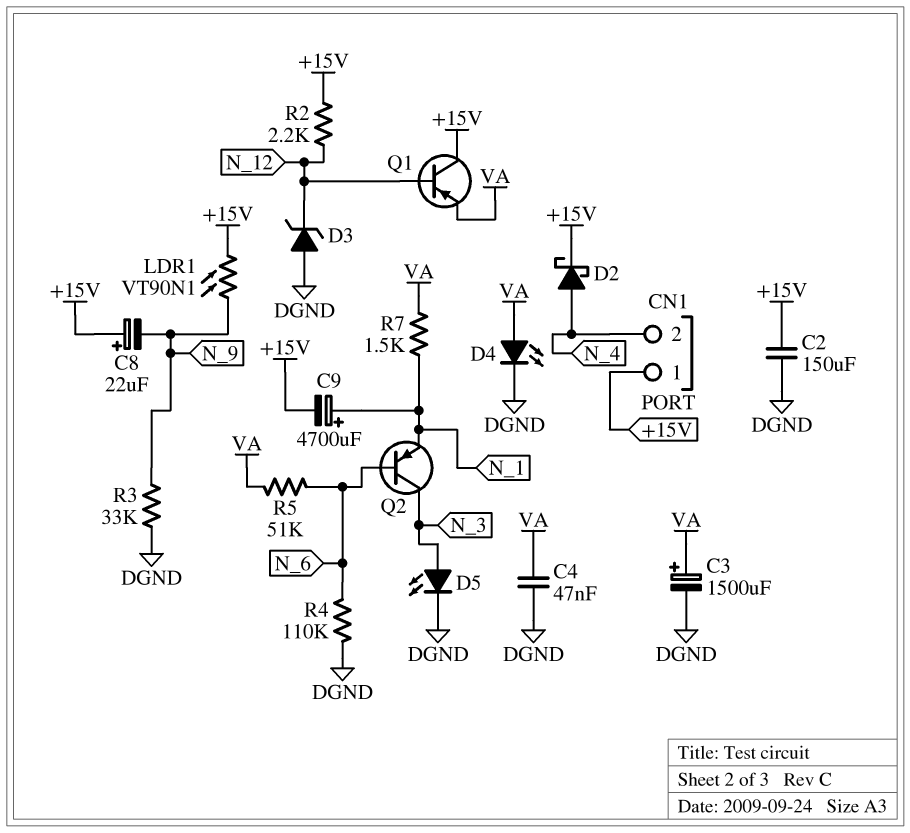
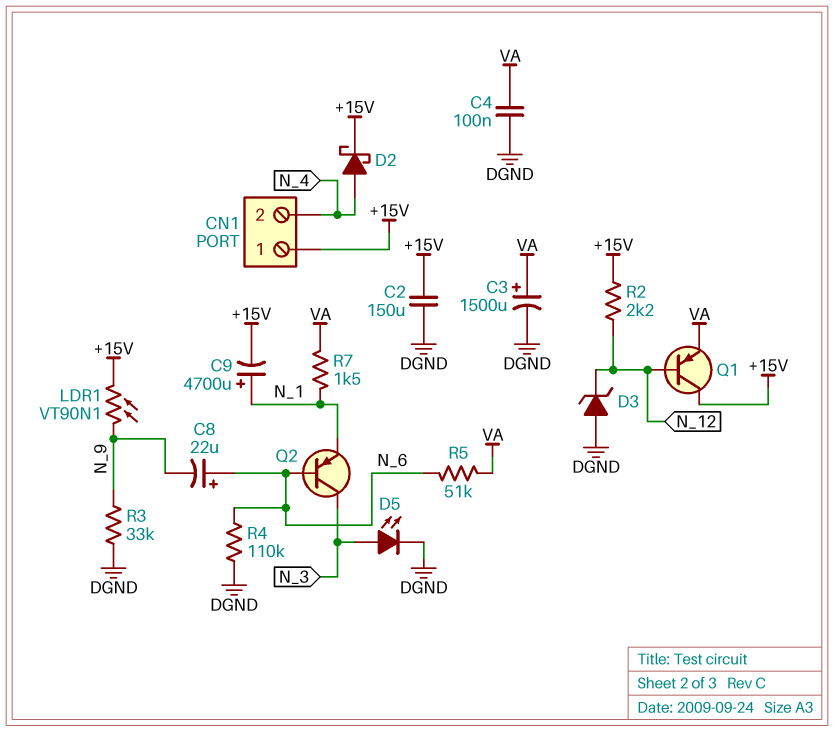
C4: 47nF (DGND, VA) -> 100nF (DGND, VA)
C8: 22uF (plus +15V, minus N_9) -> 22uF (plus N_6, minus N_9)
D4: LED (A VA, K DGND) -> none

